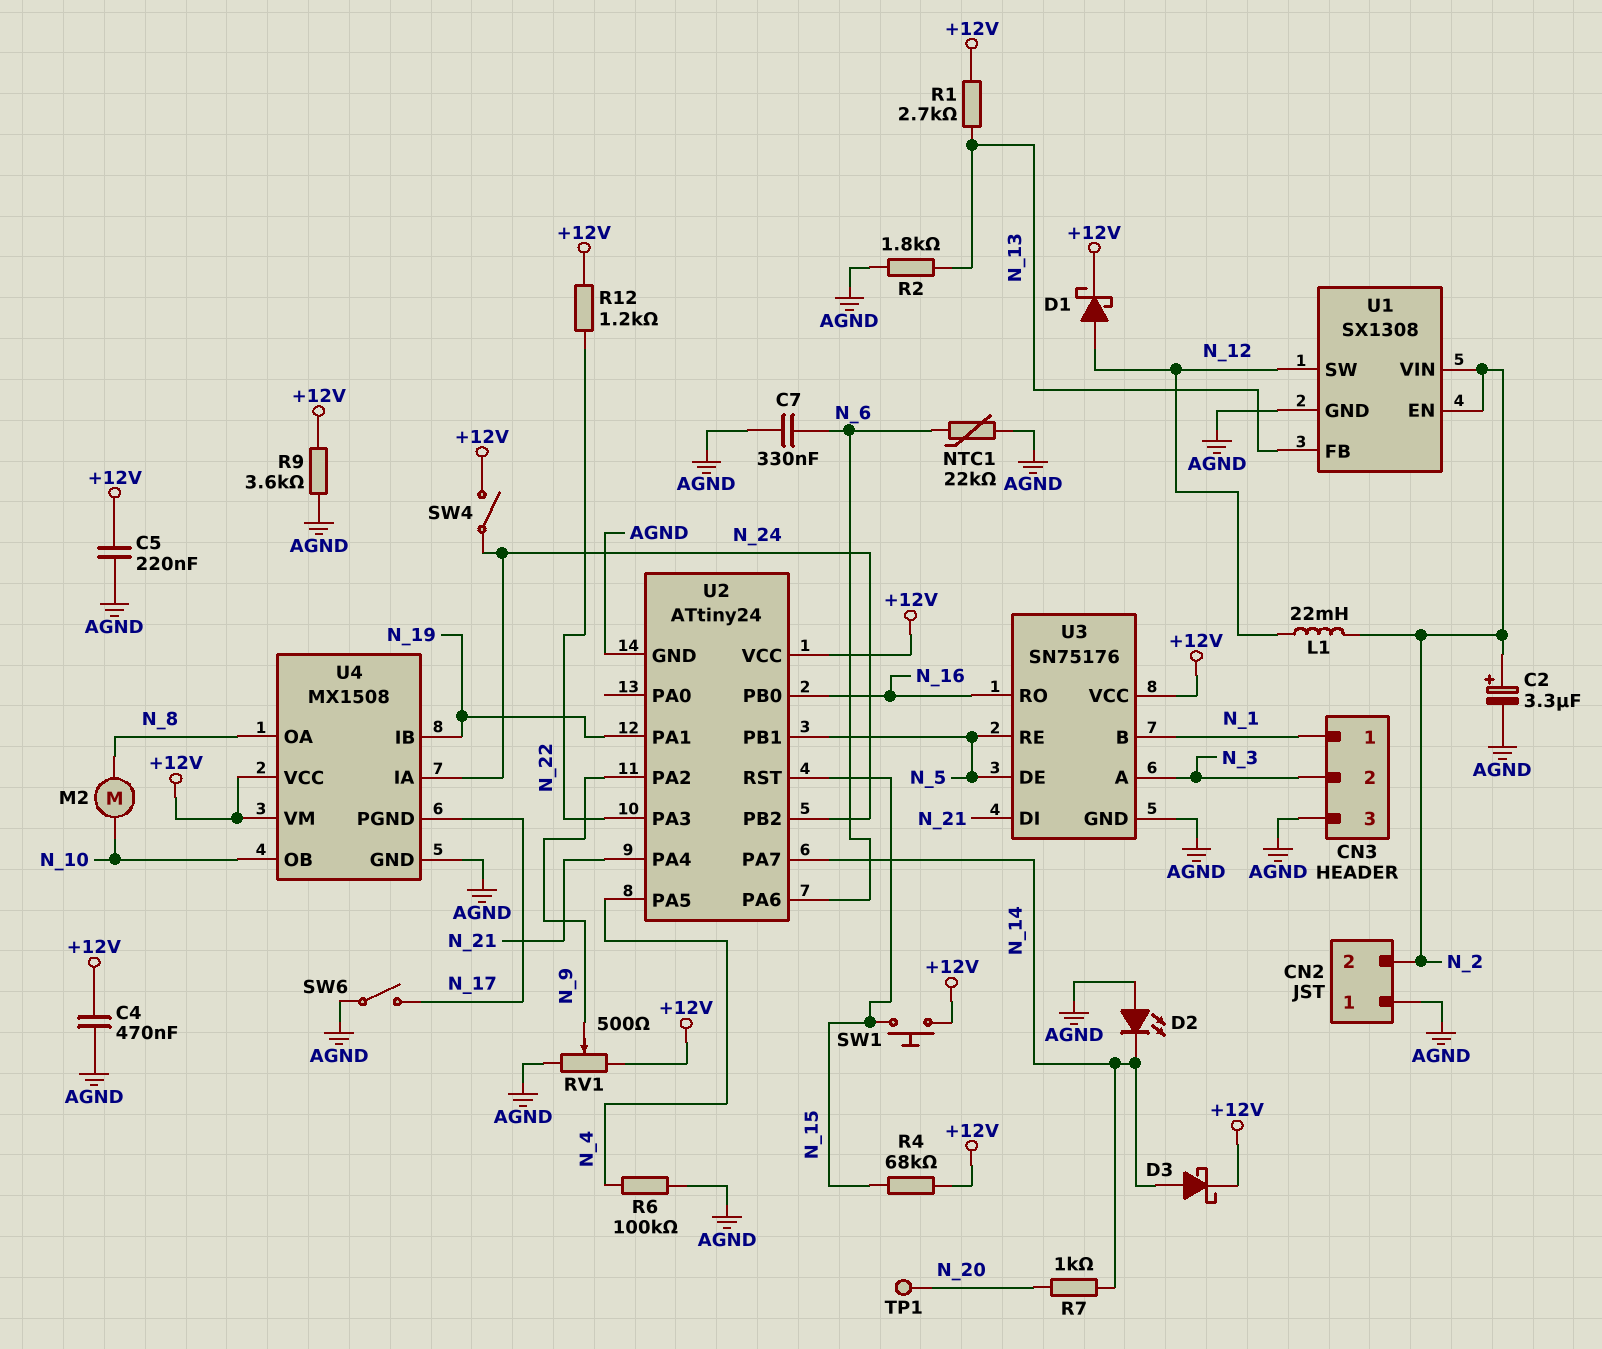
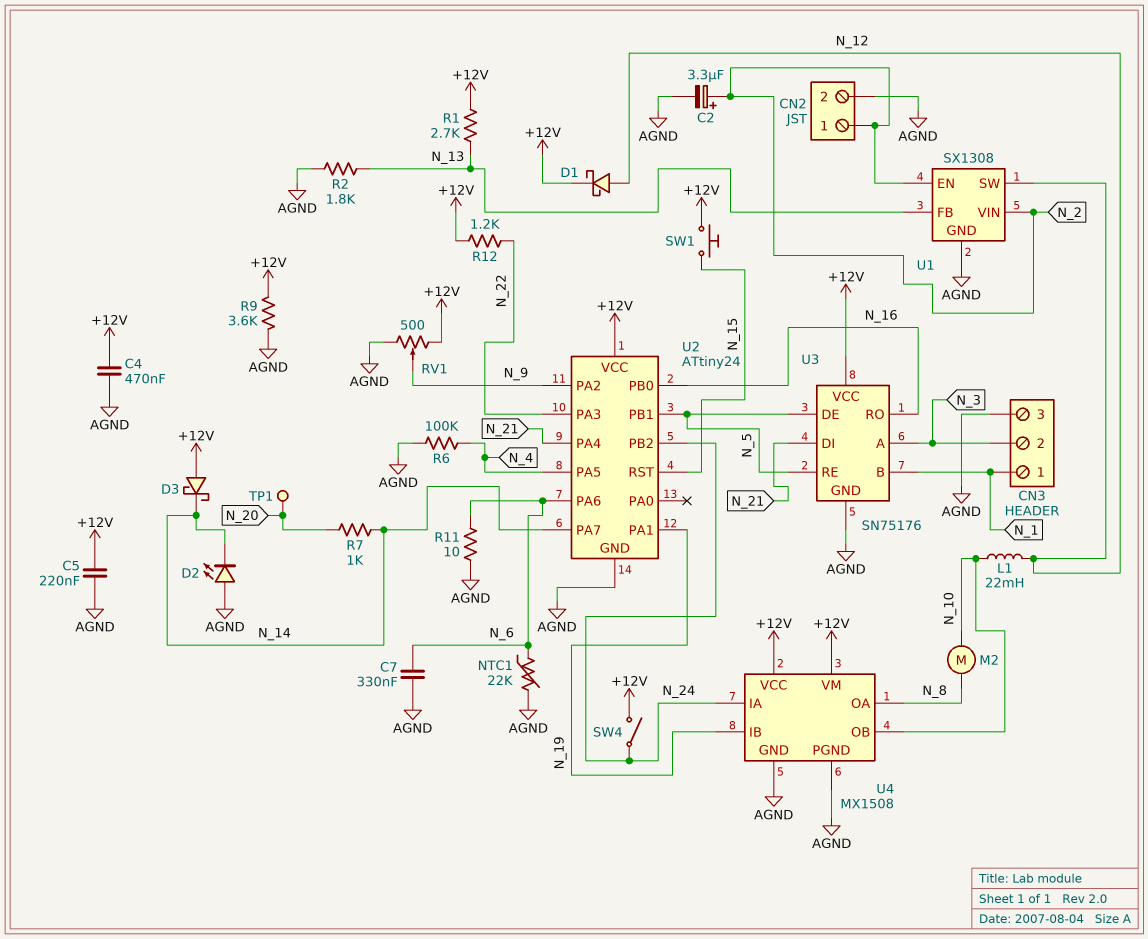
CN2 pin 1: AGND -> N_2
CN2 pin 2: N_2 -> AGND
D3: schottky (A N_14, K +12V) -> schottky (A +12V, K N_14)
L1: 22mH (N_2, N_12) -> 22mH (N_10, N_12)
R4: 68k (+12V, N_15) -> none
R11: none -> 10 (AGND, N_6)
SW6: switch (AGND, N_17) -> none
U4 pin PGND: N_17 -> AGND

